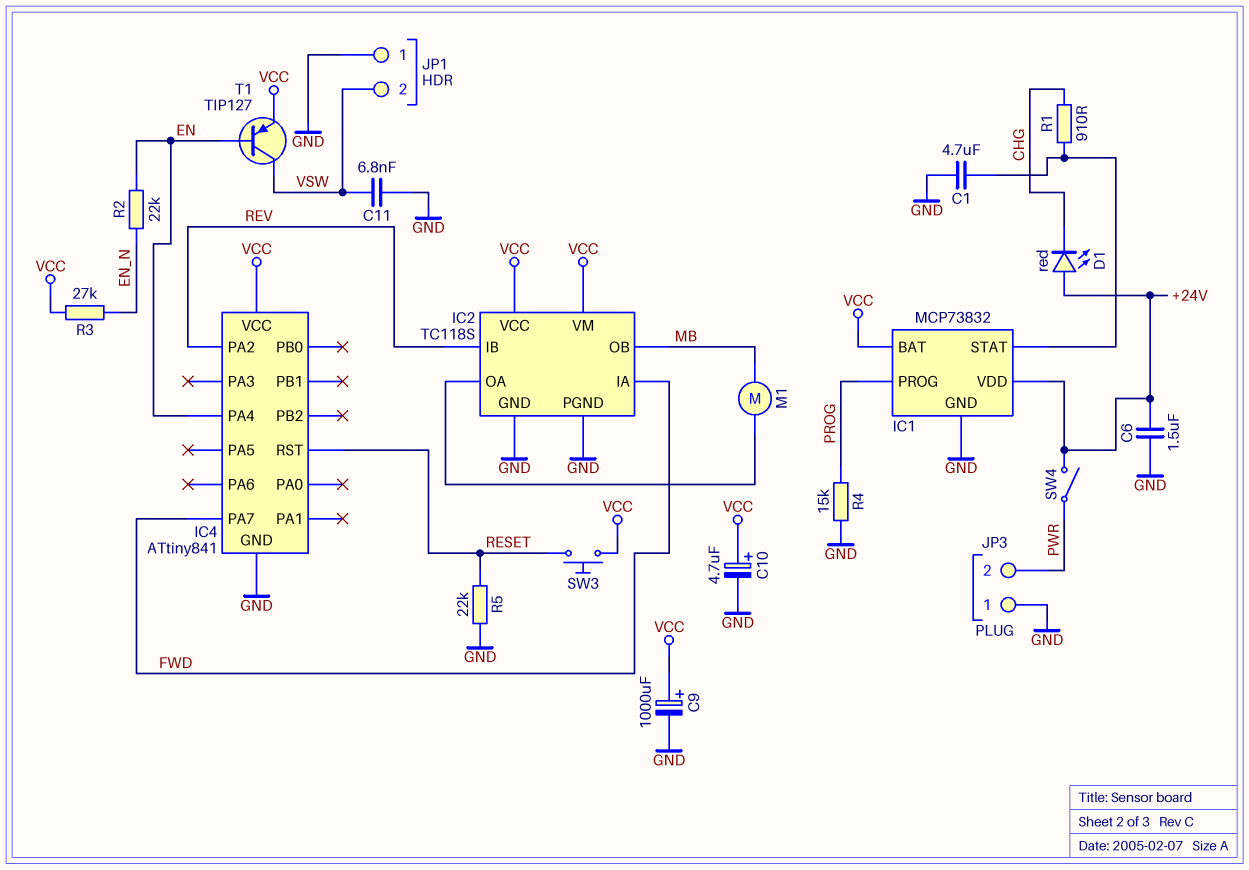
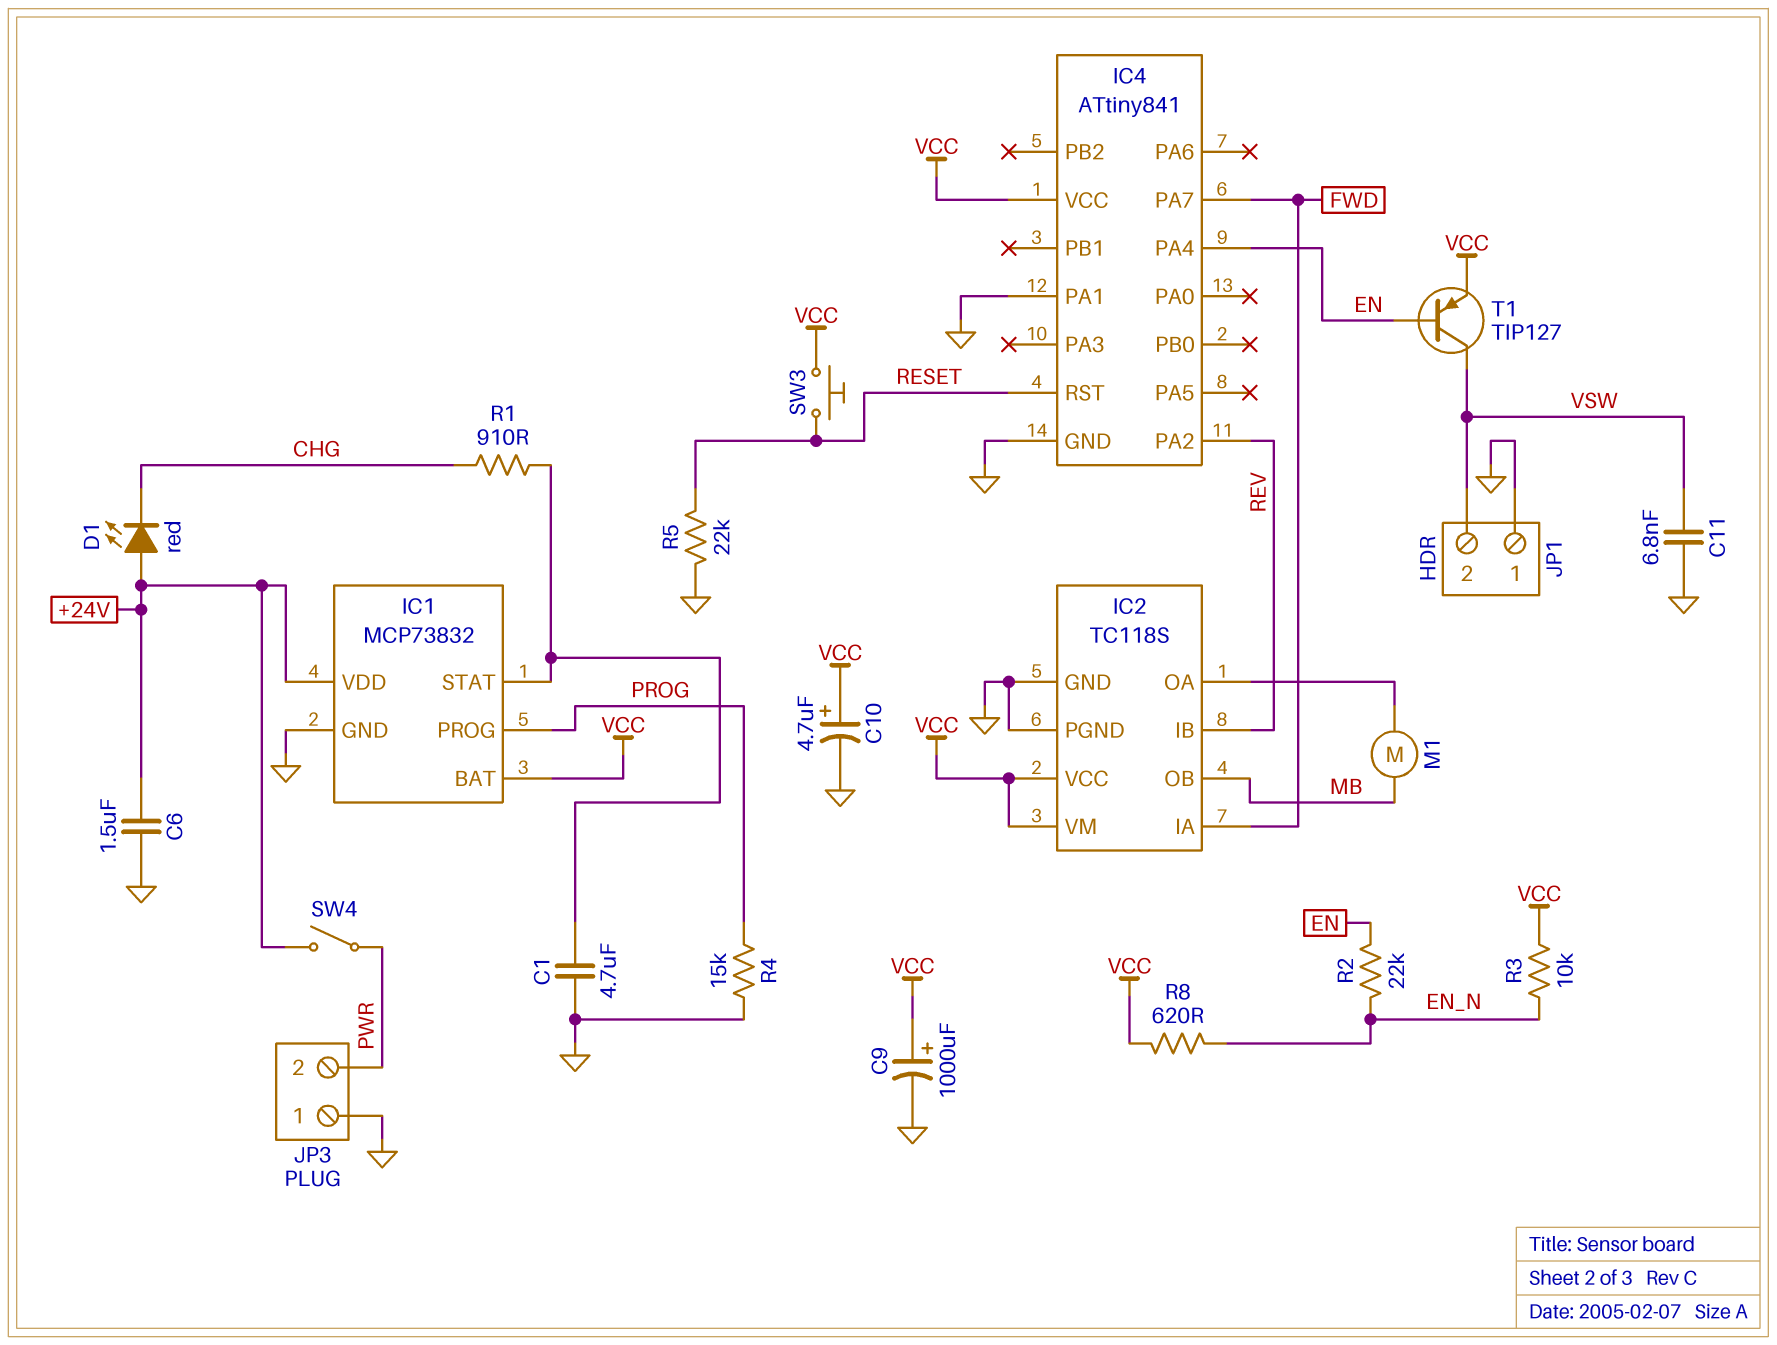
IC4 pin PA1: none -> GND
R3: 27k (EN_N, VCC) -> 10k (EN_N, VCC)
R8: none -> 620 (EN_N, VCC)

